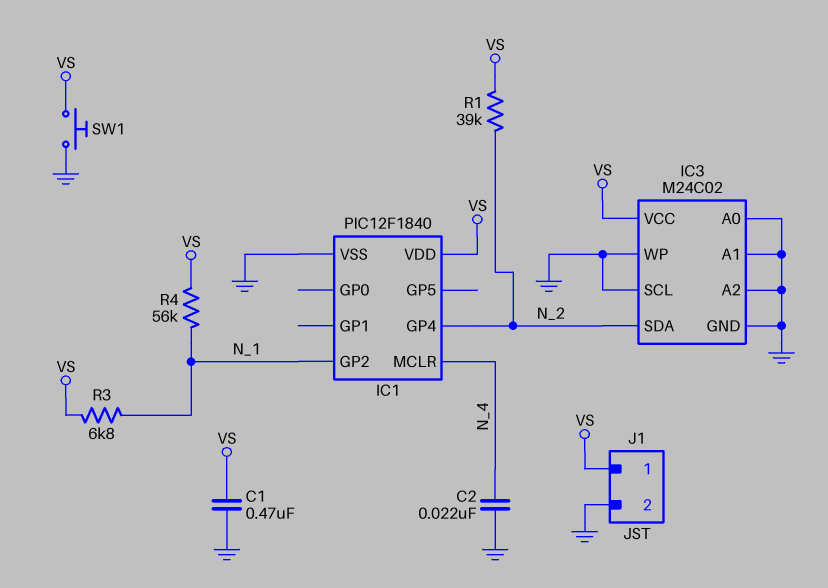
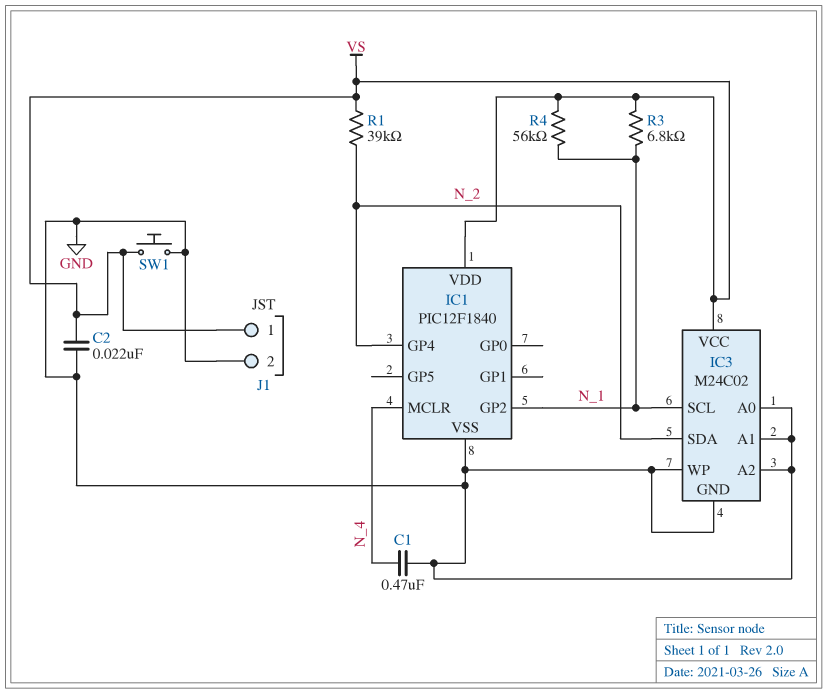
C1: 470nF (GND, VS) -> 470nF (GND, N_4)
C2: 22nF (GND, N_4) -> 22nF (GND, VS)
IC3 pin SCL: GND -> N_1

